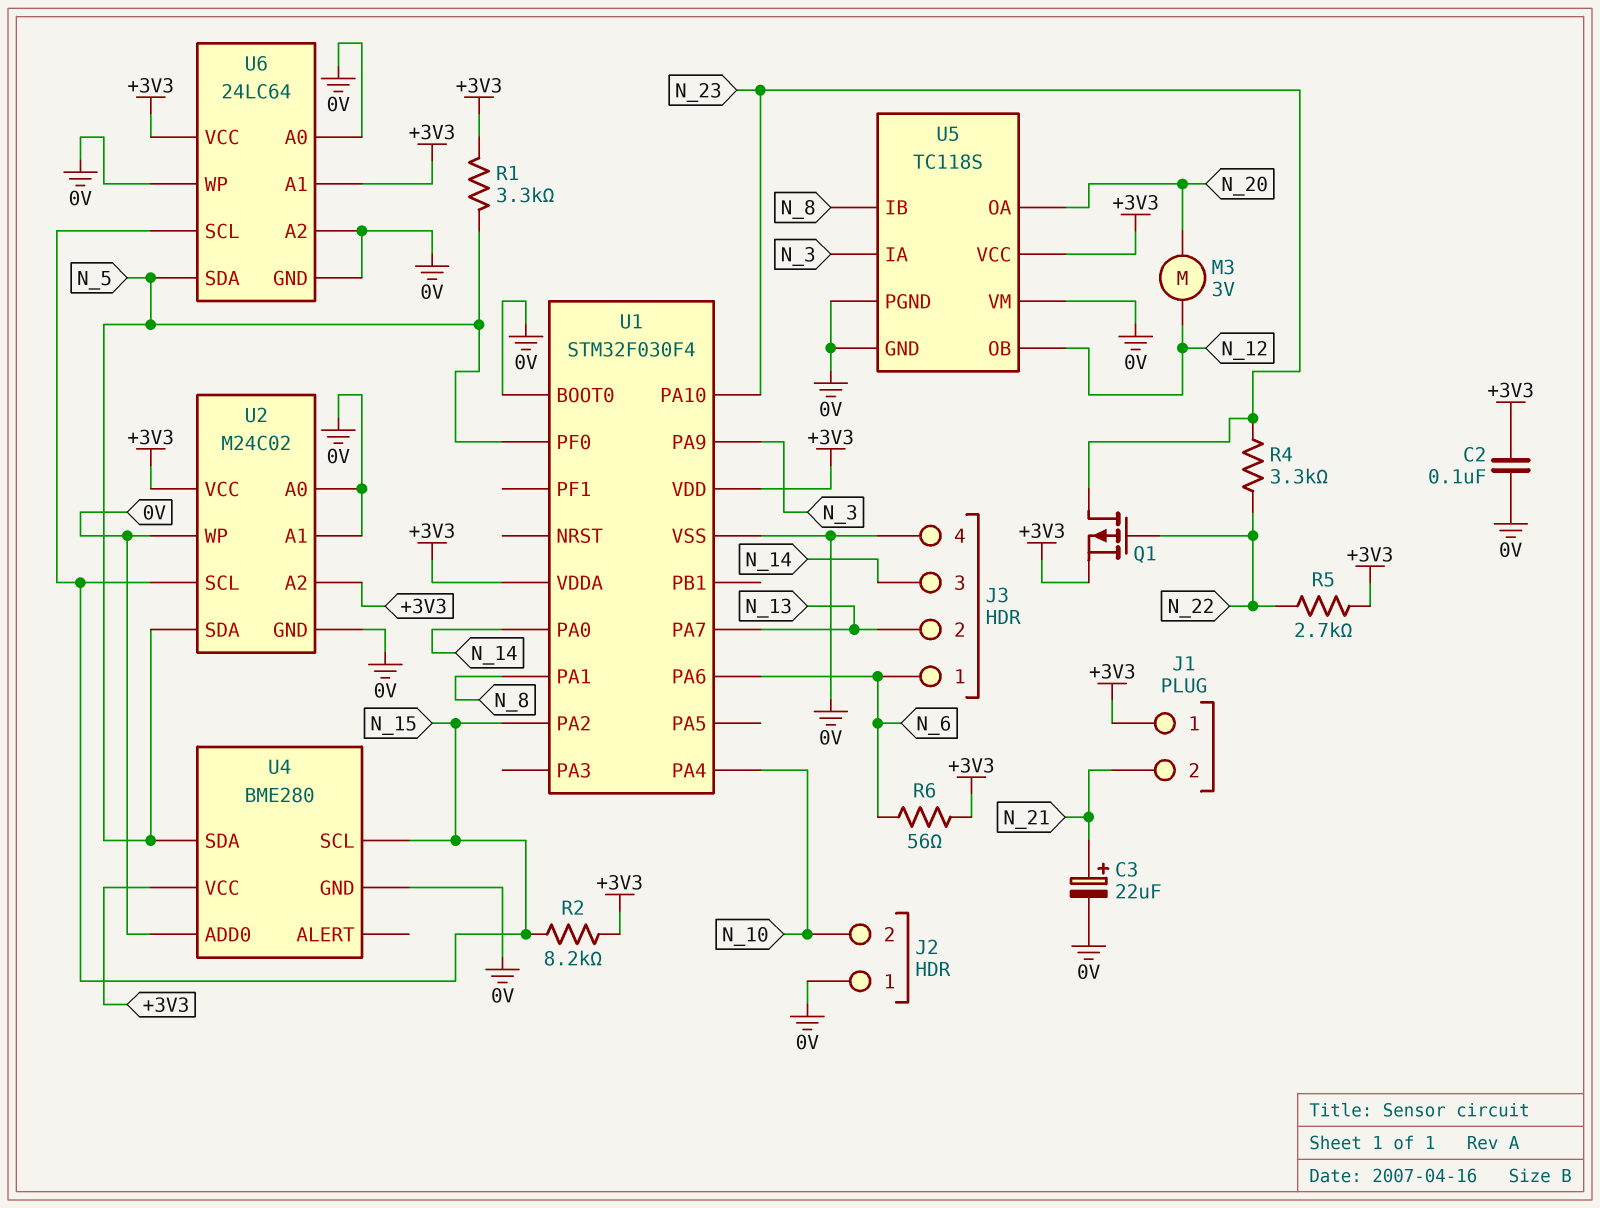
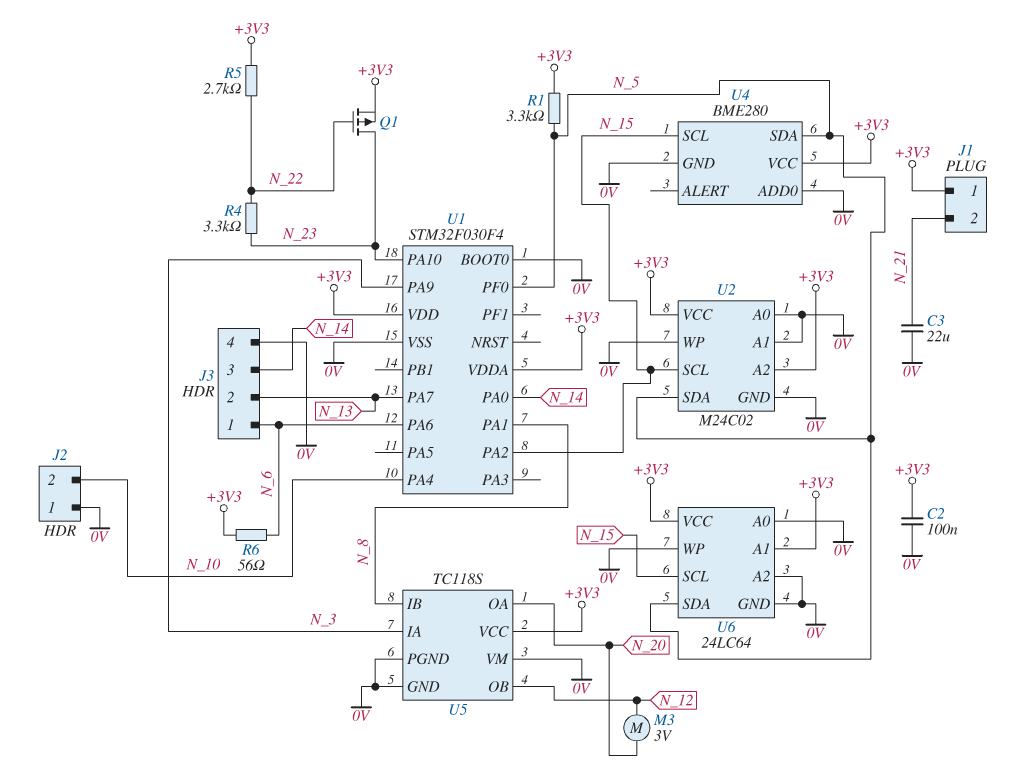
C3: 22uF (plus N_21, minus 0V) -> 22uF (0V, N_21)
R2: 8.2k (+3V3, N_15) -> none

